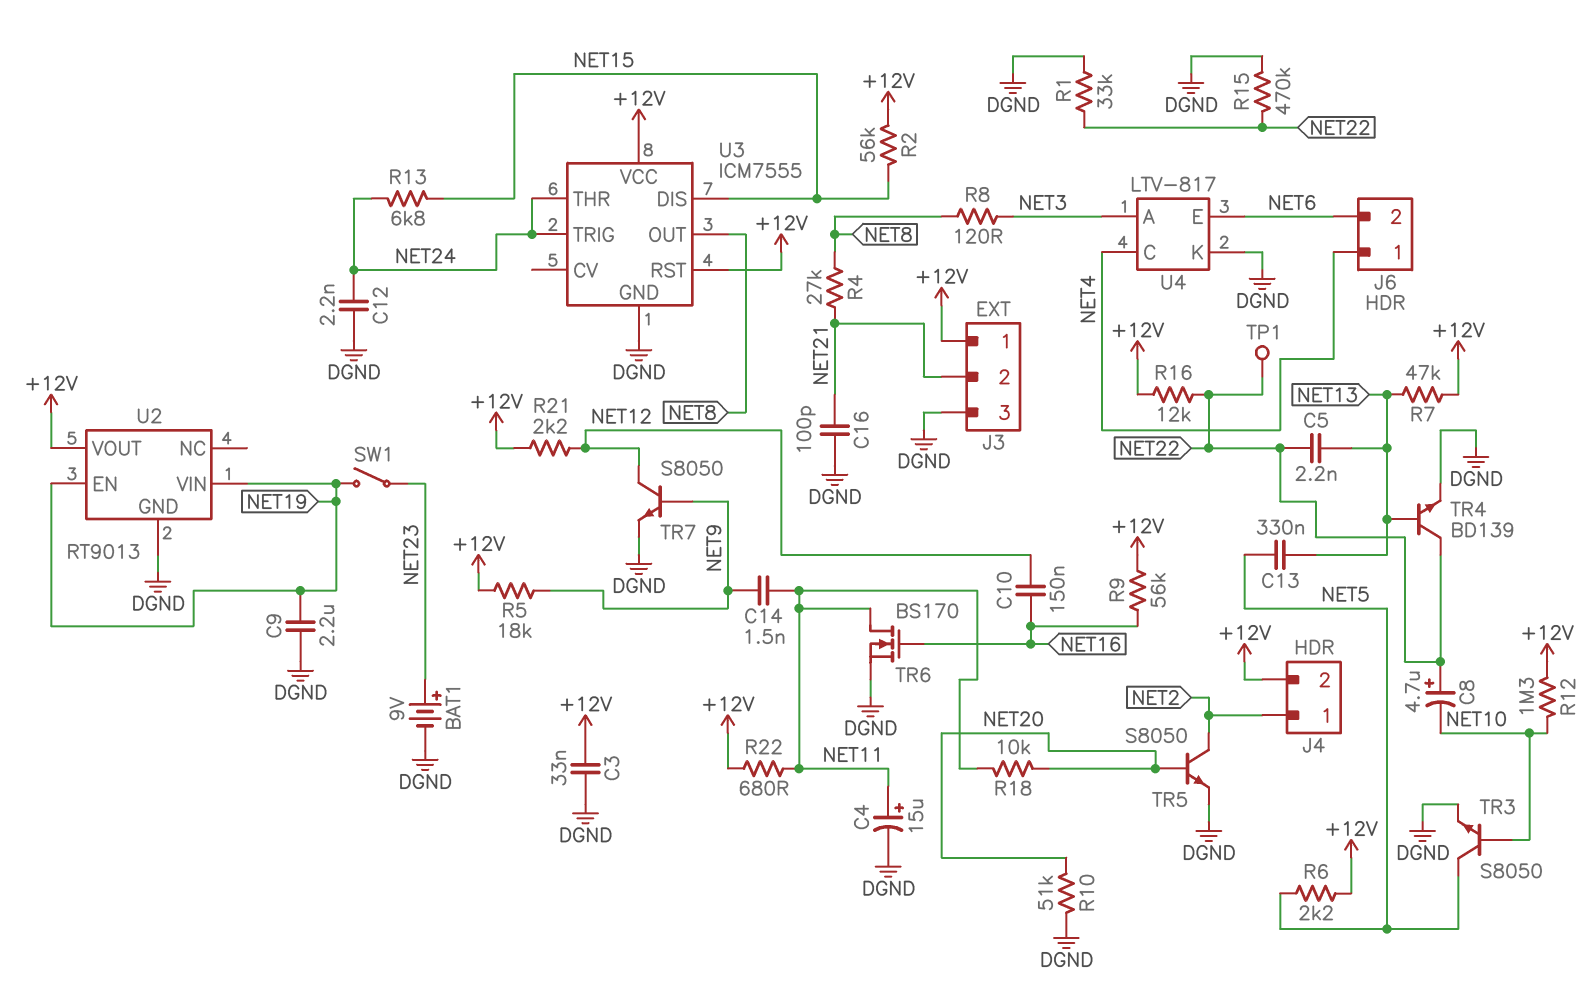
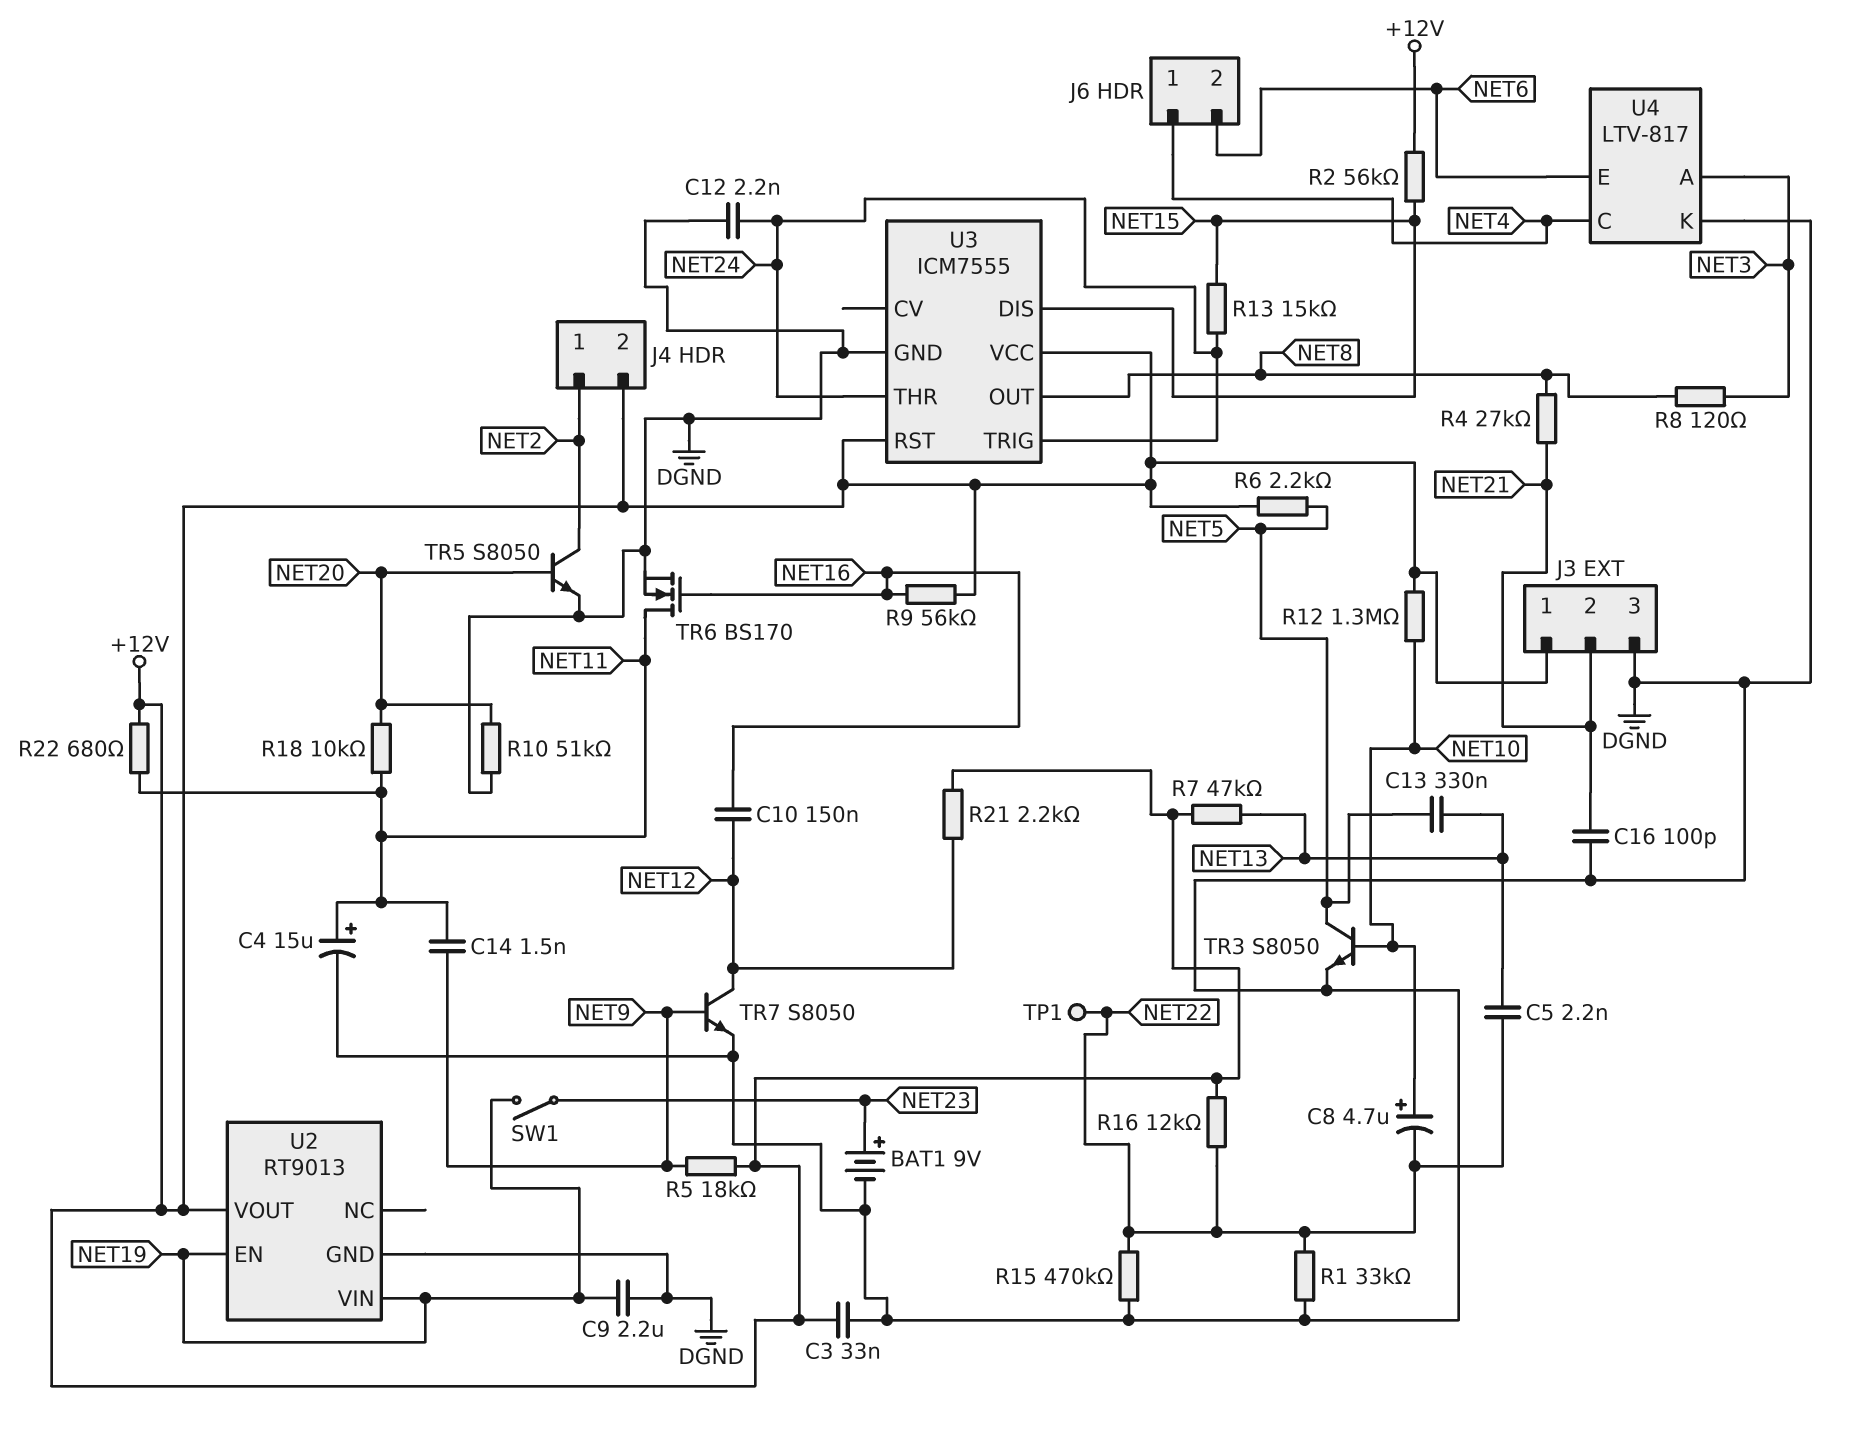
C8: 4.7uF (plus NET22, minus NET10) -> 4.7uF (plus NET10, minus NET22)
R13: 6.8k (NET15, NET24) -> 15k (NET15, NET24)
TR4: NPN BD139 (B NET13, C NET22, E DGND) -> none

